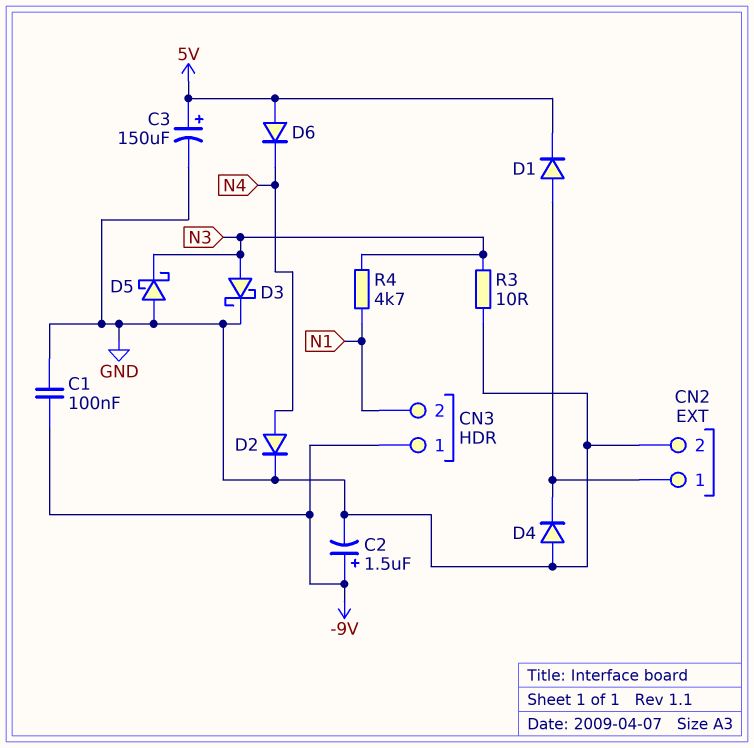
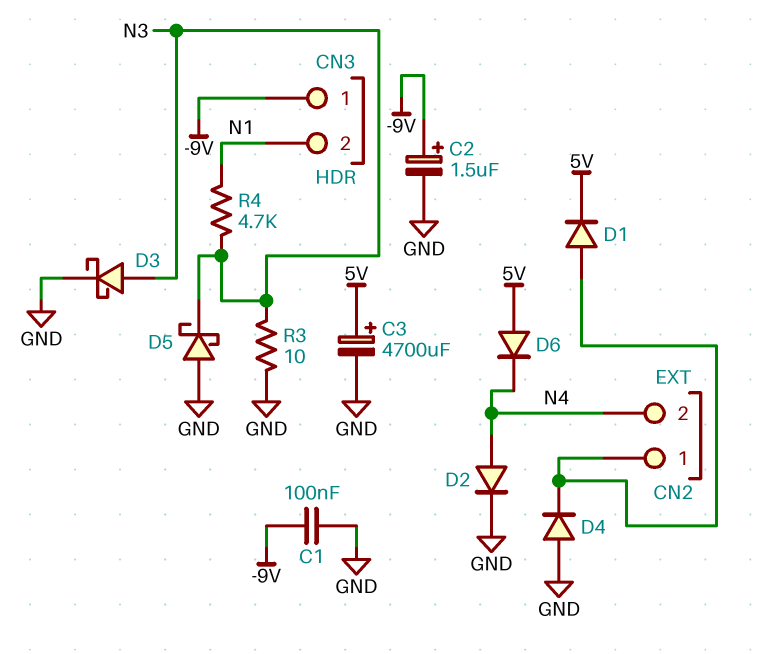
C3: 150uF (plus 5V, minus GND) -> 4700uF (plus 5V, minus GND)
CN2 pin 2: GND -> N4

